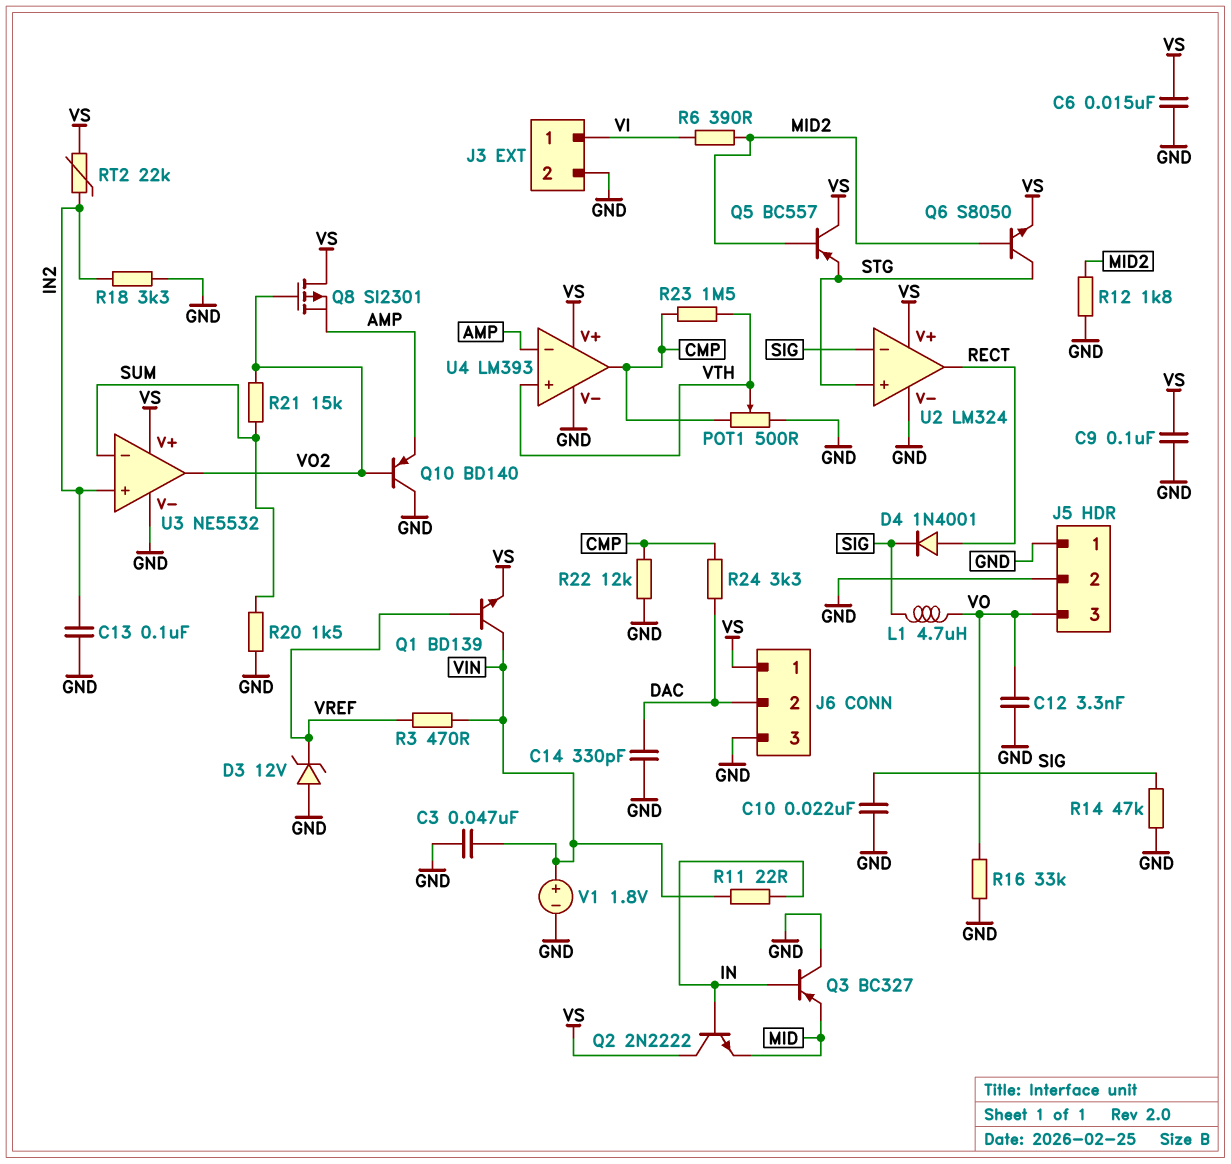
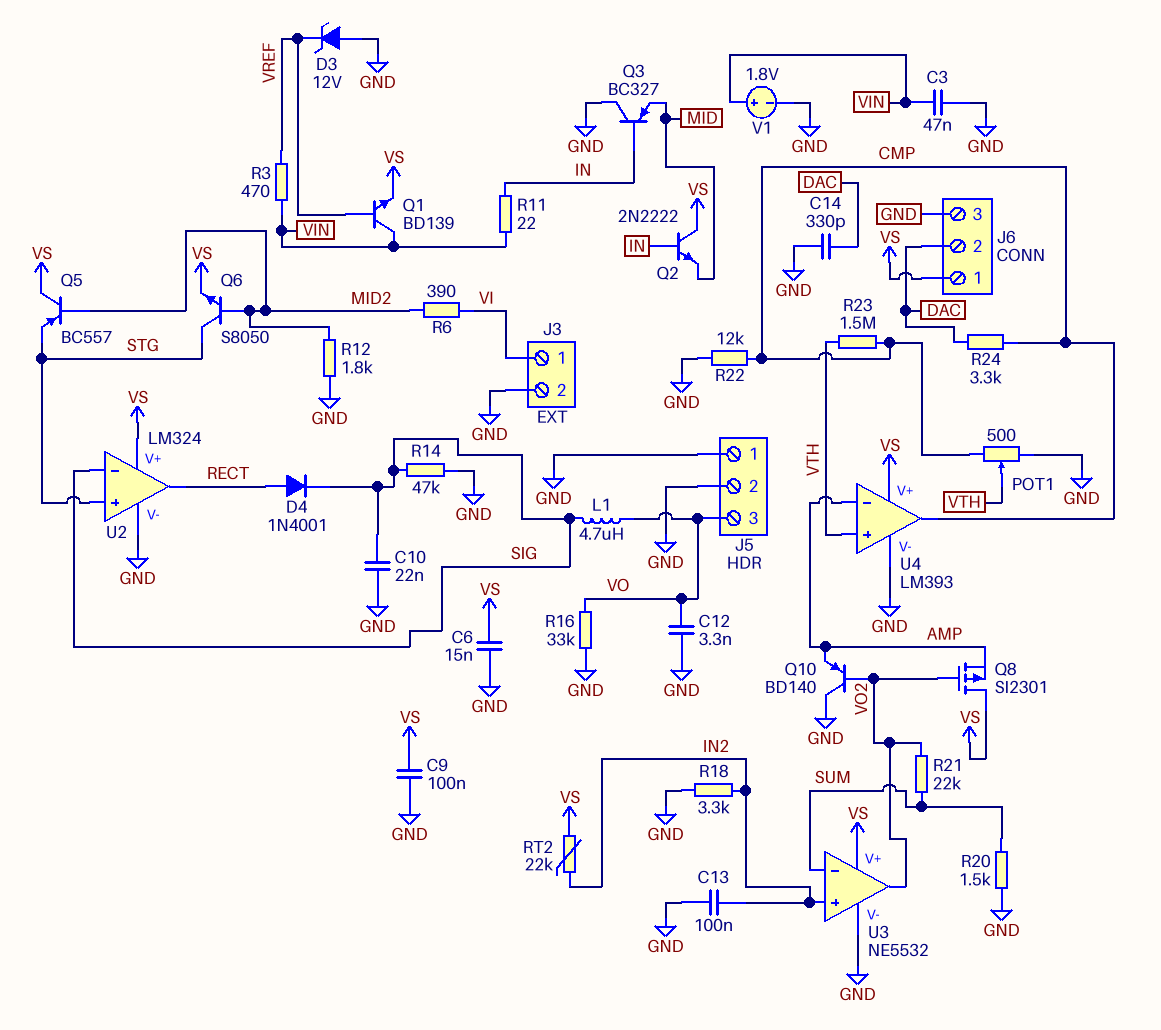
R21: 15k (SUM, VO2) -> 22k (SUM, VO2)

